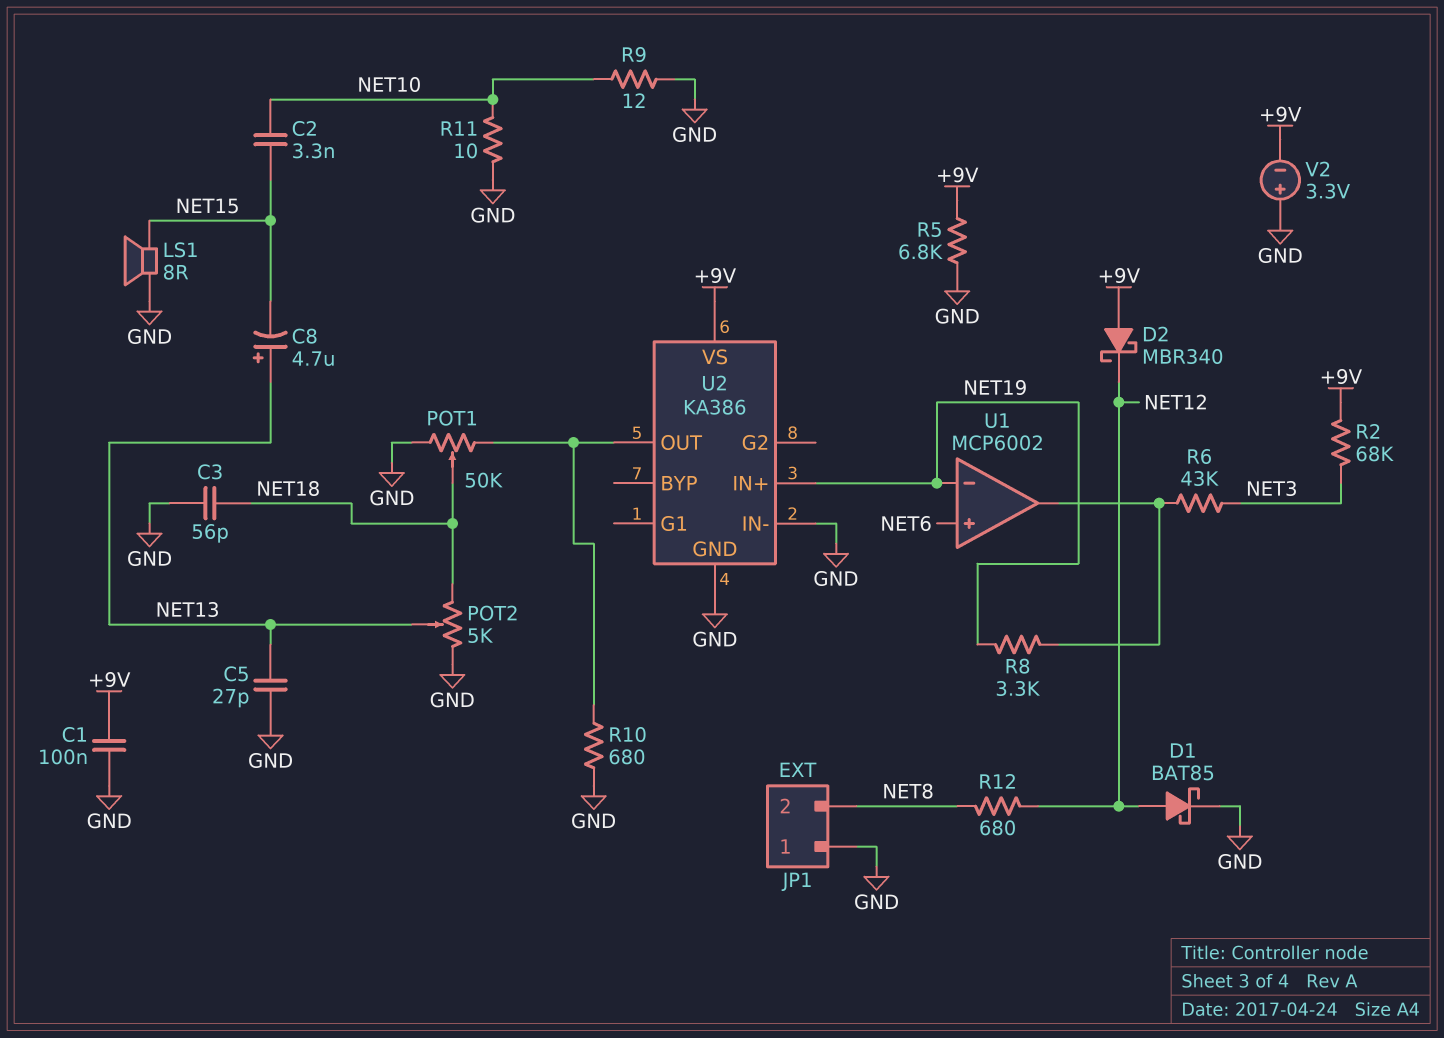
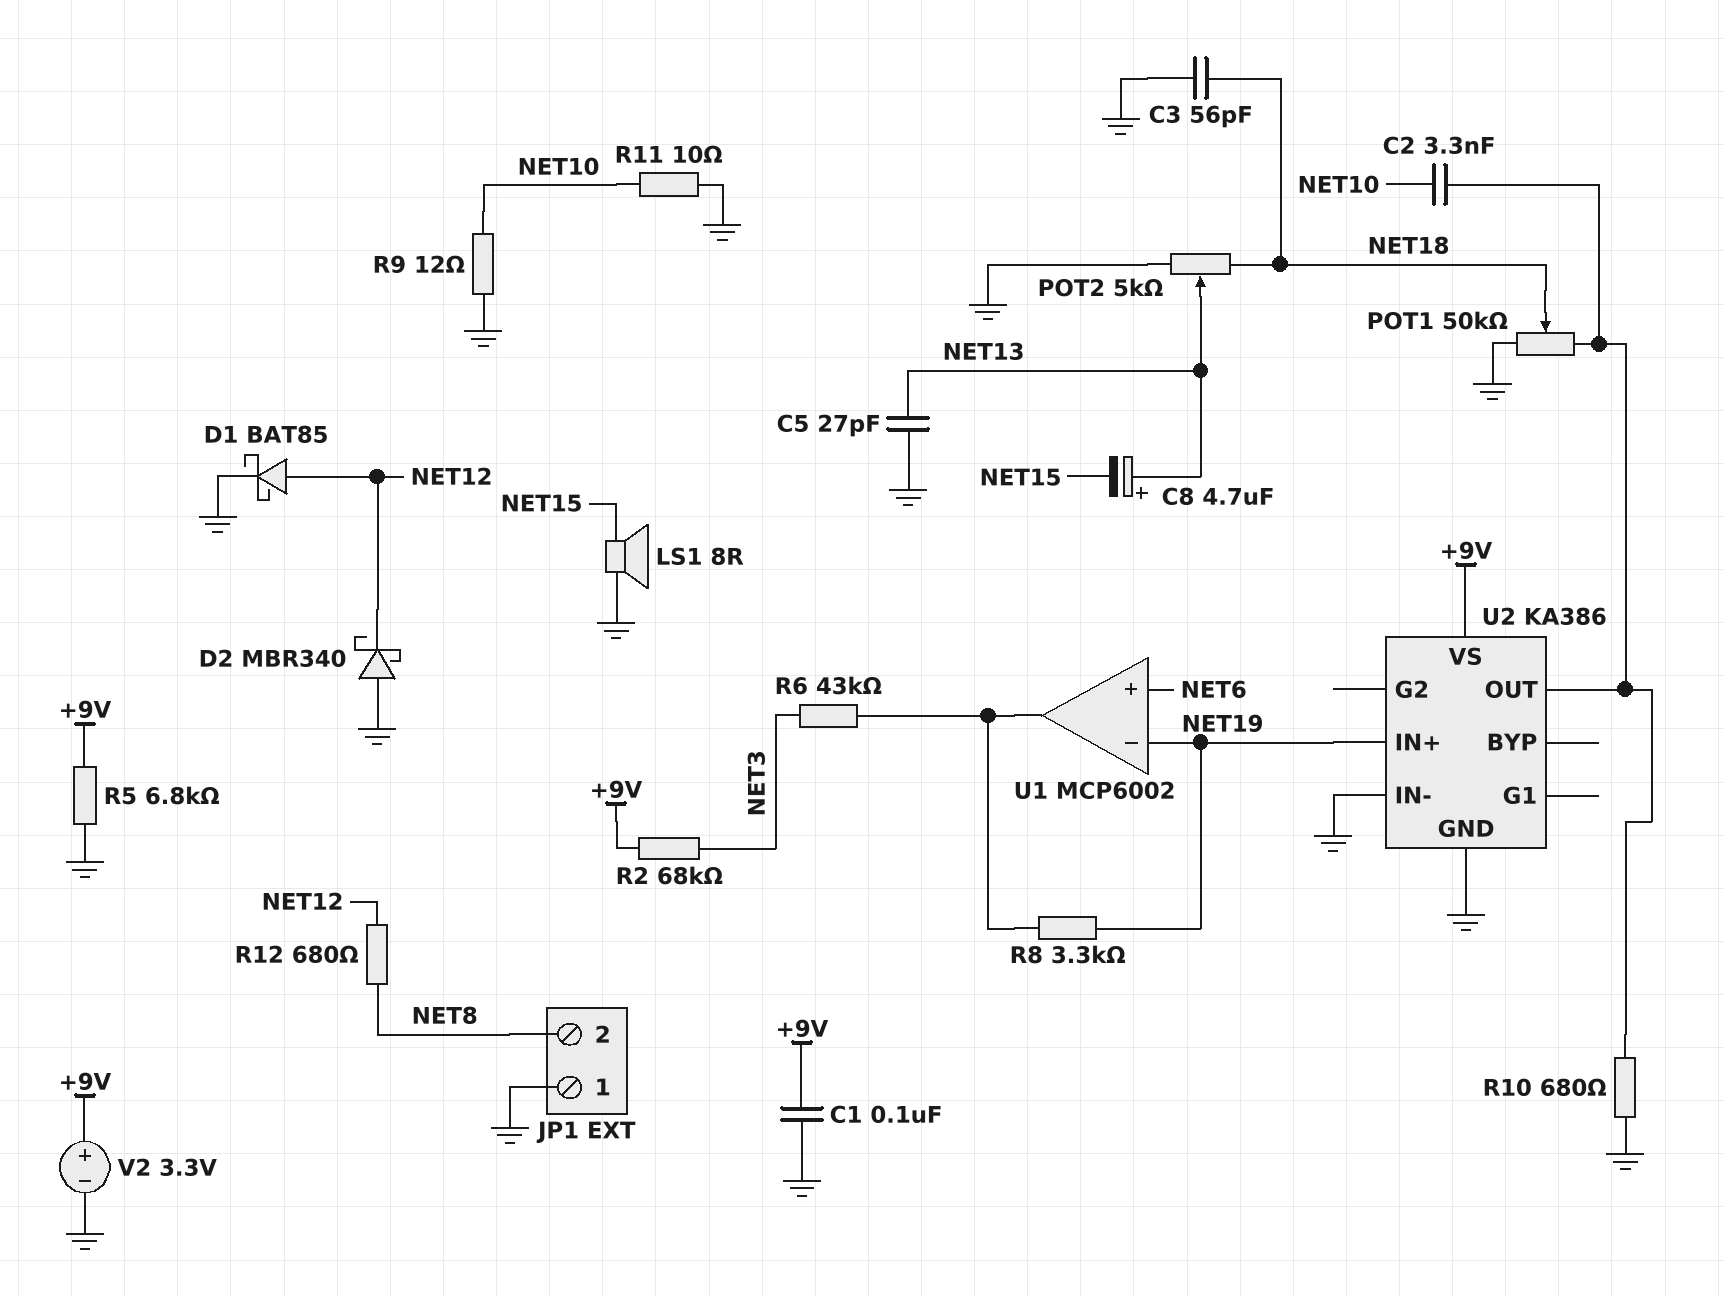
C2: 3.3nF (NET10, NET15) -> 3.3nF (NET10, U2/OUT)
D2: schottky MBR340 (A +9V, K NET12) -> schottky MBR340 (A GND, K NET12)
V2: 3.3V (plus GND, minus +9V) -> 3.3V (plus +9V, minus GND)

